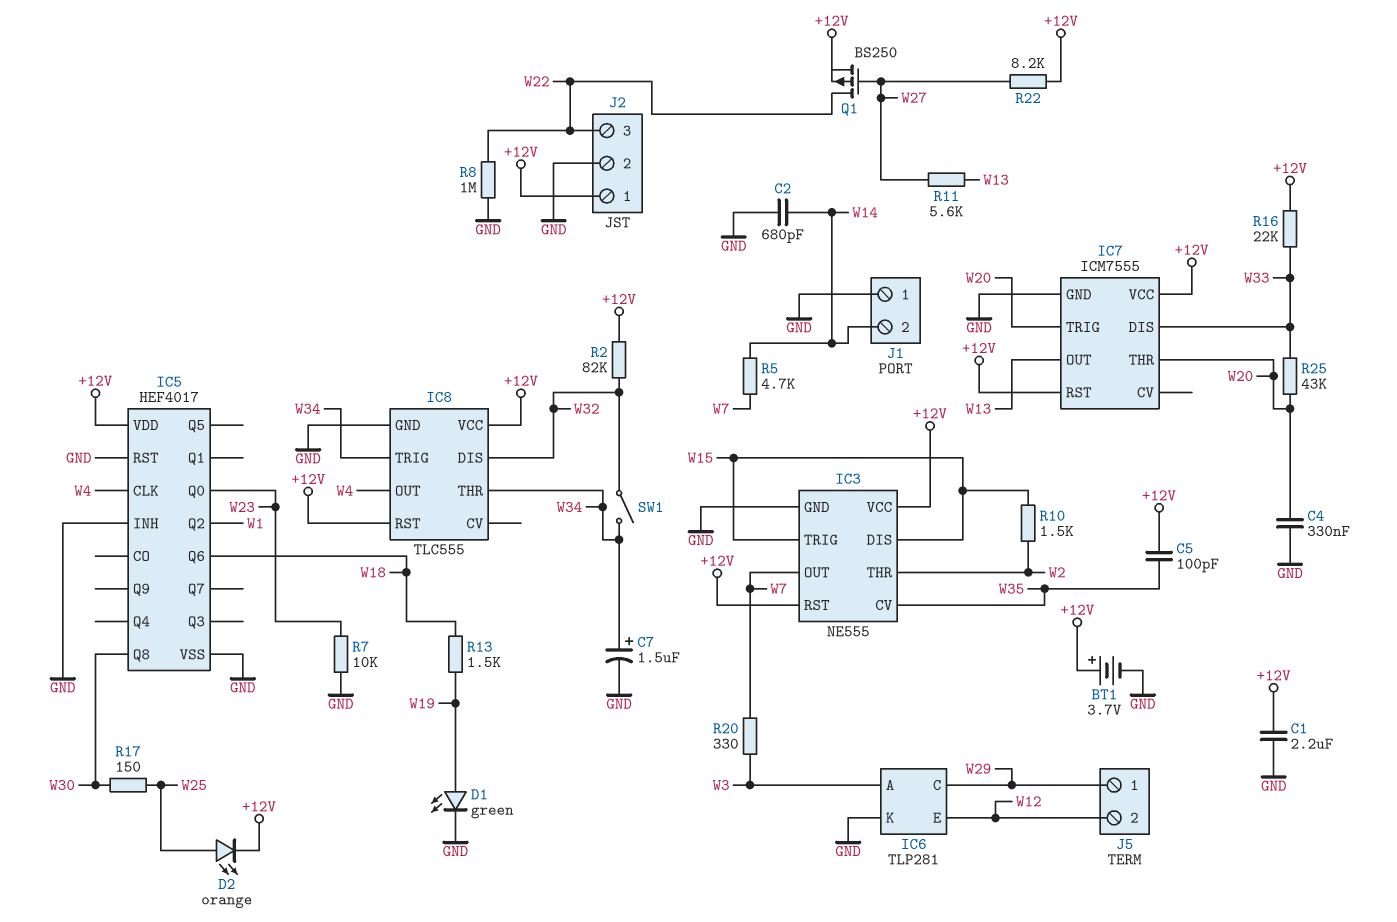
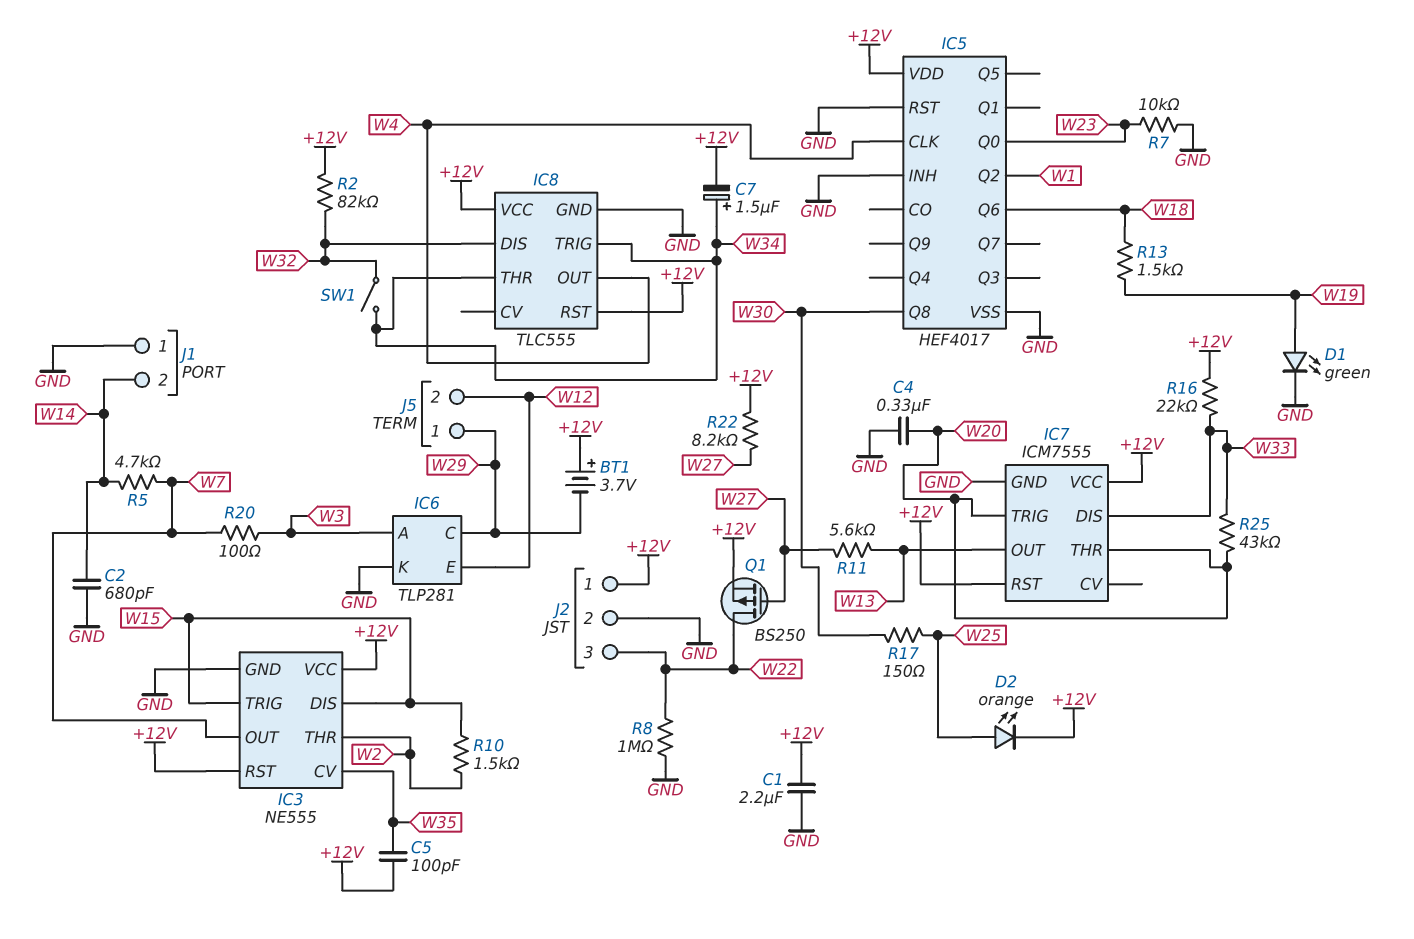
BT1: 3.7V (plus +12V, minus GND) -> 3.7V (plus +12V, minus W29)
C7: 1.5uF (plus W34, minus GND) -> 1.5uF (plus W34, minus +12V)
R20: 330 (W3, W7) -> 100 (W3, W7)

